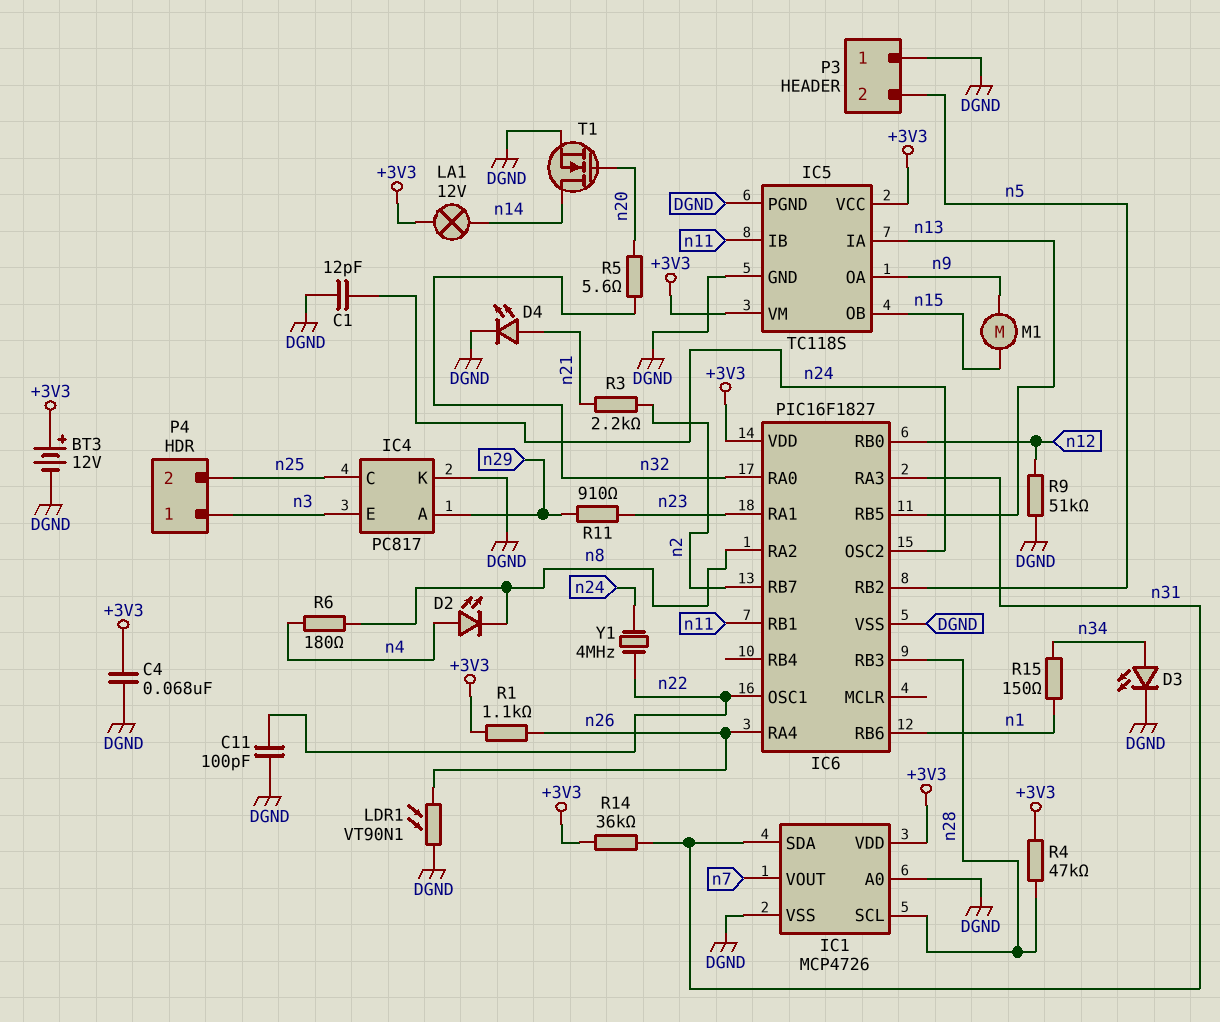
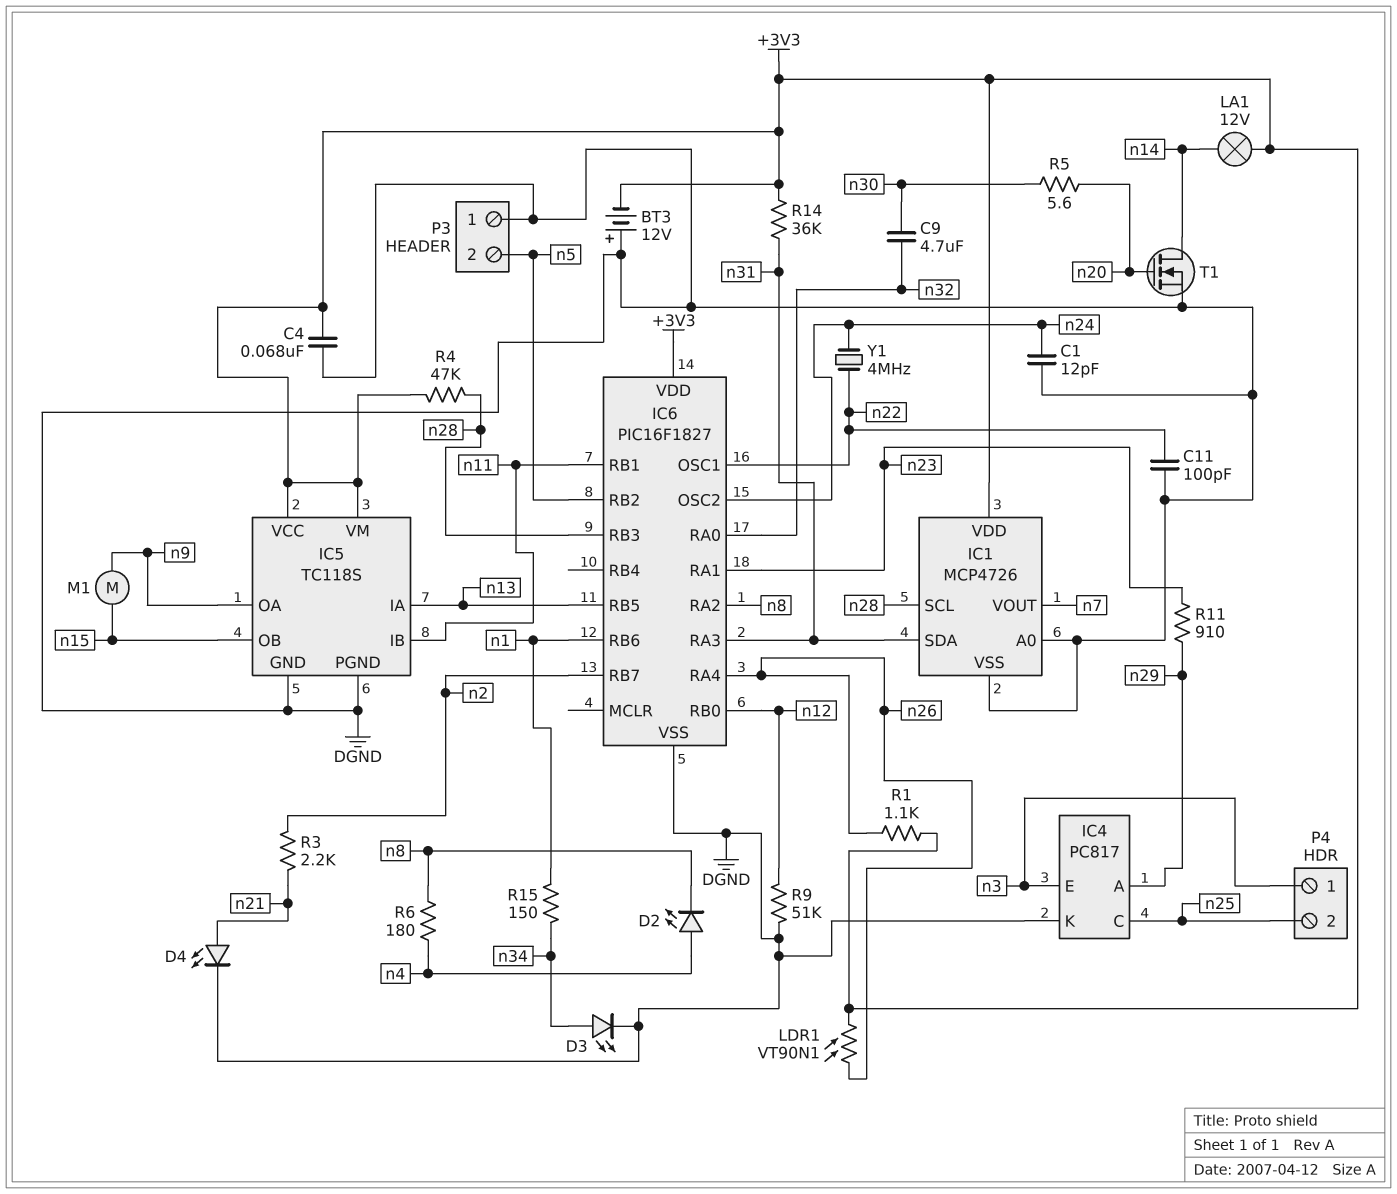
BT3: 12V (plus +3V3, minus DGND) -> 12V (plus DGND, minus +3V3)
C9: none -> 4.7uF (n30, n32)
LDR1: VT90N1 (DGND, n26) -> VT90N1 (+3V3, n26)
R5: 5.6 (n20, n32) -> 5.6 (n20, n30)

